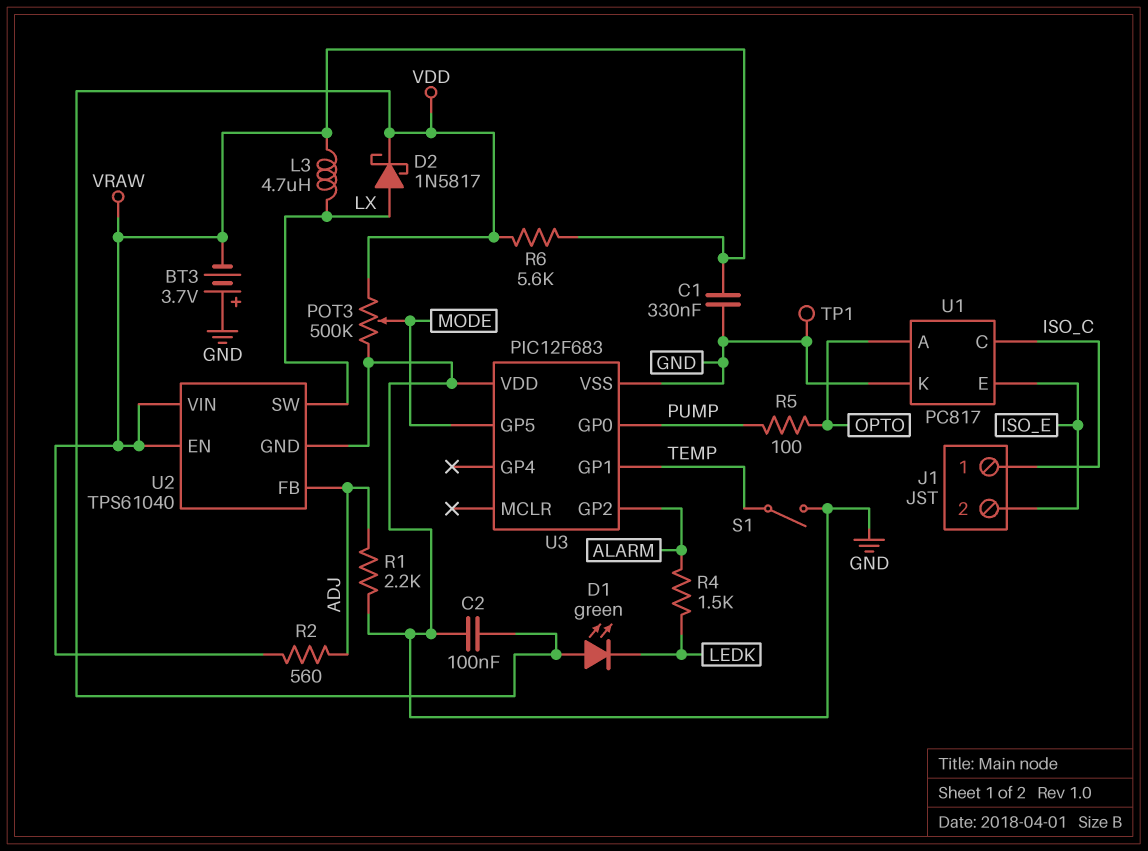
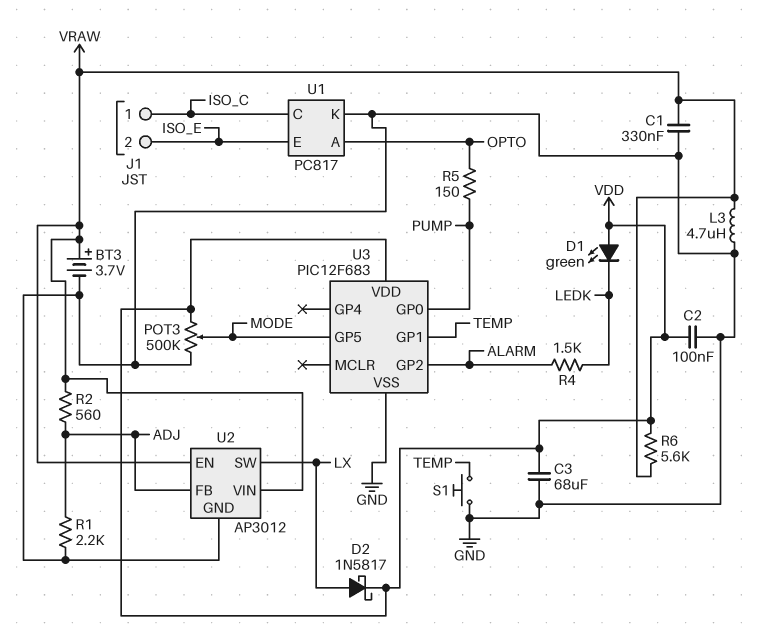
BT3: 3.7V (plus GND, minus VRAW) -> 3.7V (plus VRAW, minus GND)
C3: none -> 68uF (GND, VDD)
L3: 4.7uH (LX, VRAW) -> 4.7uH (GND, VRAW)
R5: 100 (OPTO, PUMP) -> 150 (OPTO, PUMP)
S1: switch (GND, TEMP) -> button (GND, TEMP)
TP1: test point (GND) -> none
U2: TPS61040 -> AP3012
U3 pin VDD: GND -> VDD

